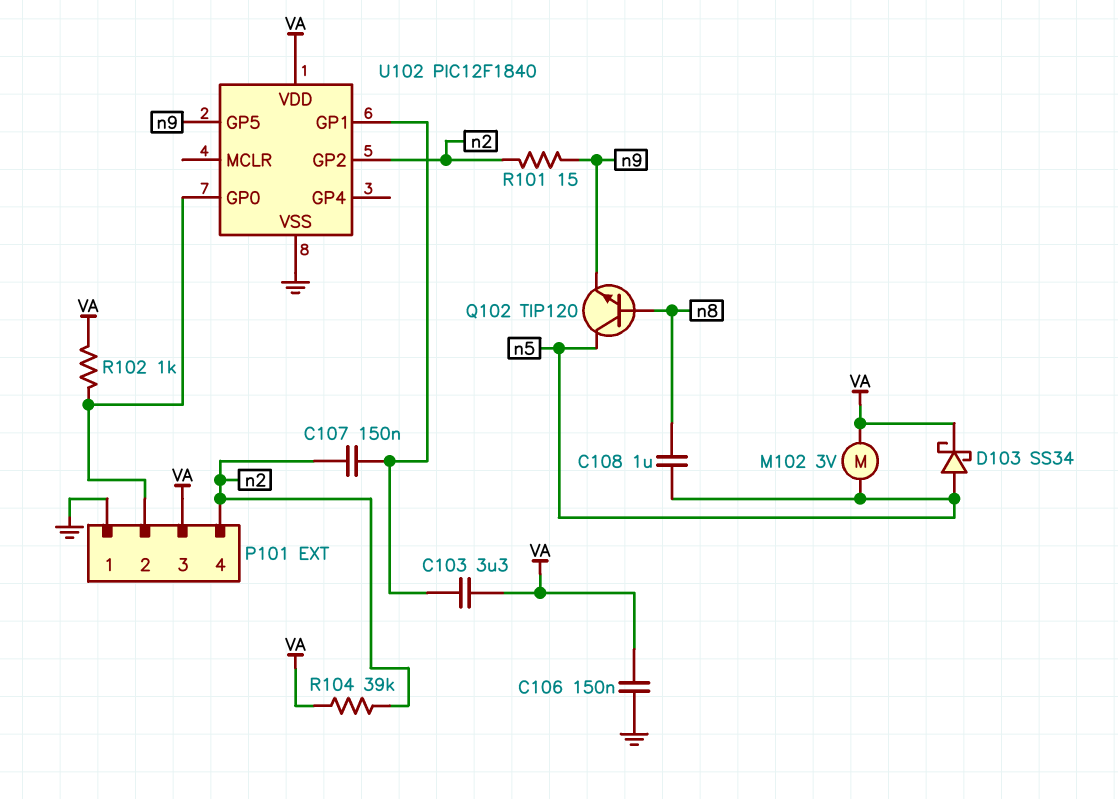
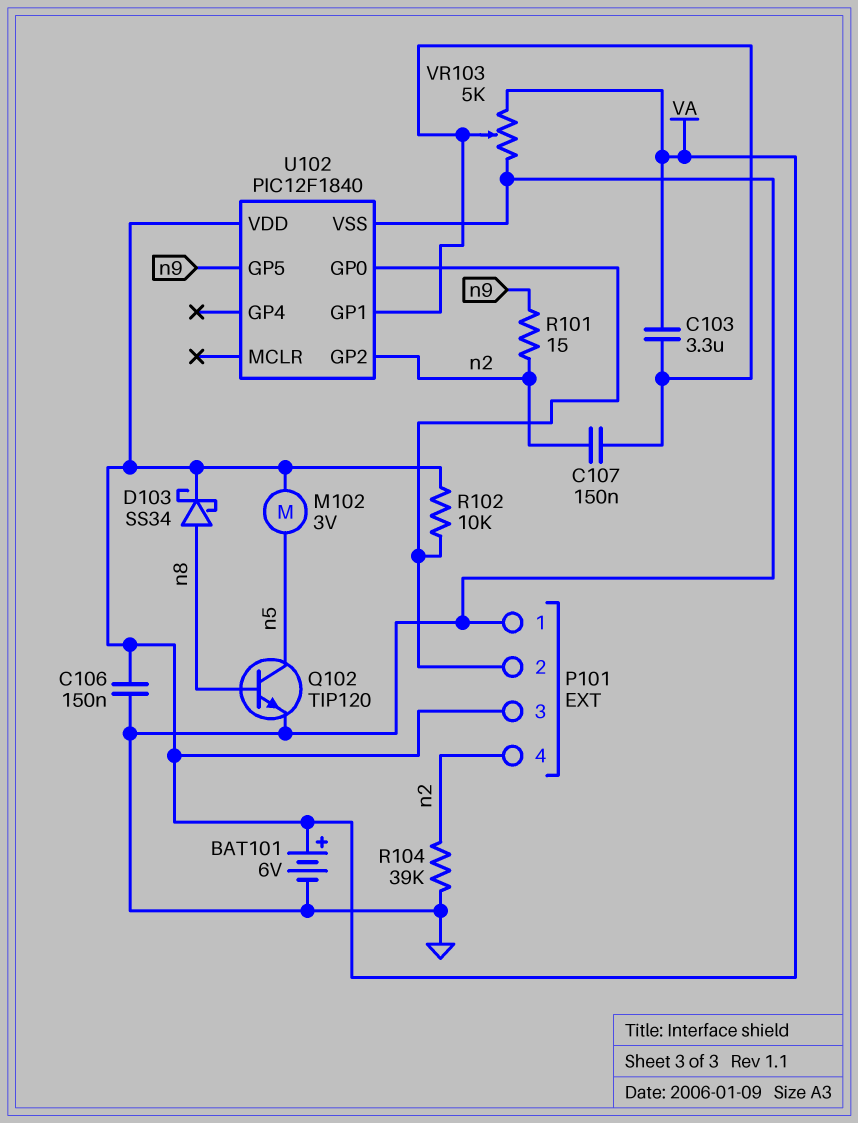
BAT101: none -> 6V (plus VA, minus GND)
C108: 1uF (n5, n8) -> none
D103: schottky SS34 (A n5, K VA) -> schottky SS34 (A n8, K VA)
Q102: NPN TIP120 (B n8, C n5, E n9) -> NPN TIP120 (B n8, C n5, E GND)
R102: 1k (P101/2, VA) -> 10k (P101/2, VA)
R104: 39k (VA, n2) -> 39k (GND, n2)
VR103: none -> 5k (GND, VA, wiper U102/GP1)

